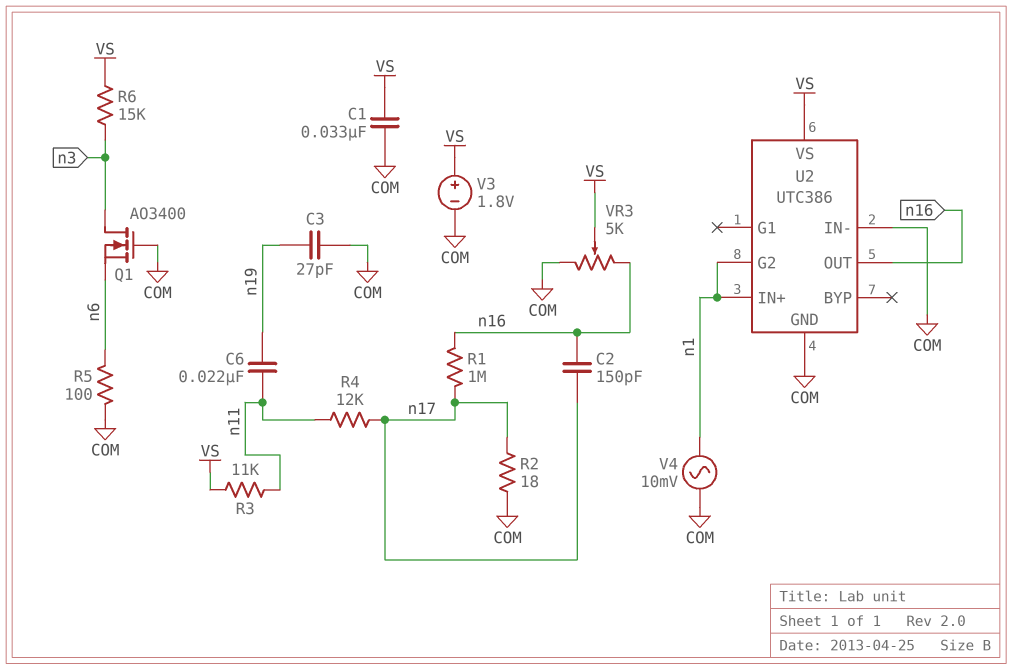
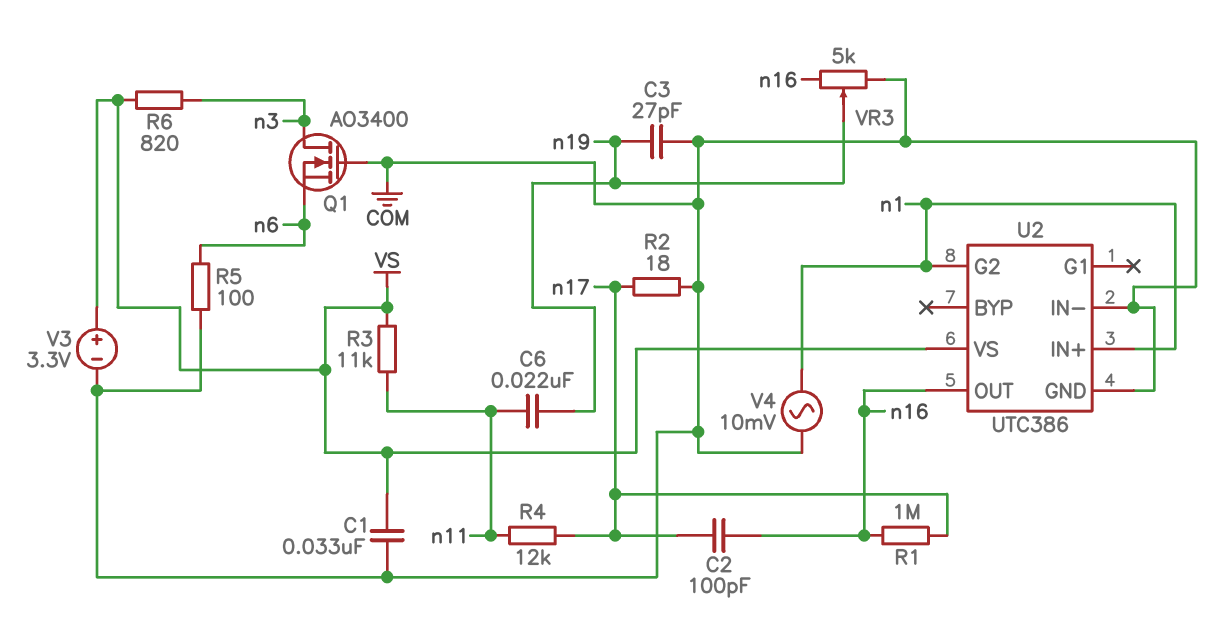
C2: 150pF (n16, n17) -> 100pF (n16, n17)
R6: 15k (VS, n3) -> 820 (VS, n3)
V3: 1.8V (plus VS, minus COM) -> 3.3V (plus VS, minus COM)
VR3: 5k (COM, n16, wiper VS) -> 5k (COM, n16, wiper n19)

